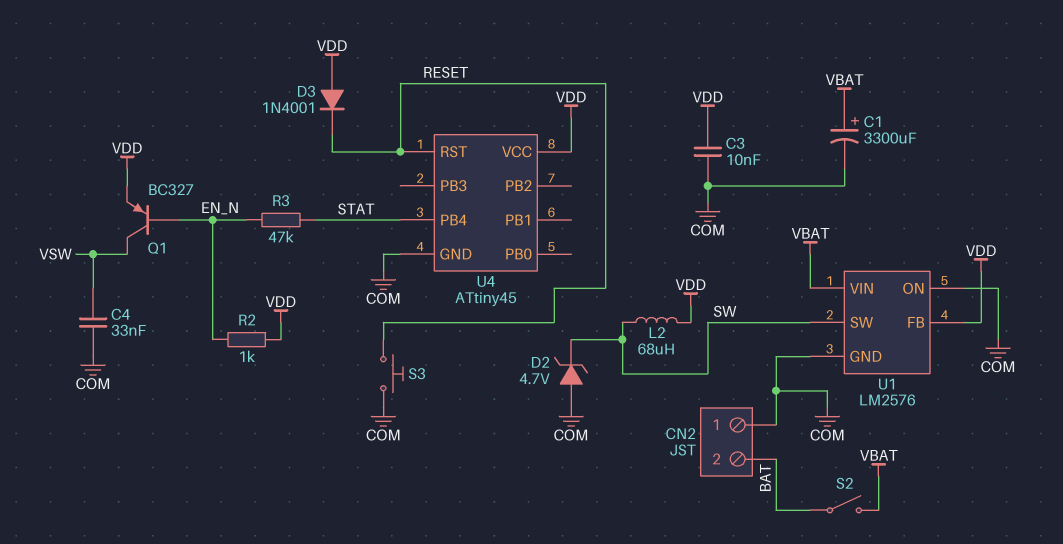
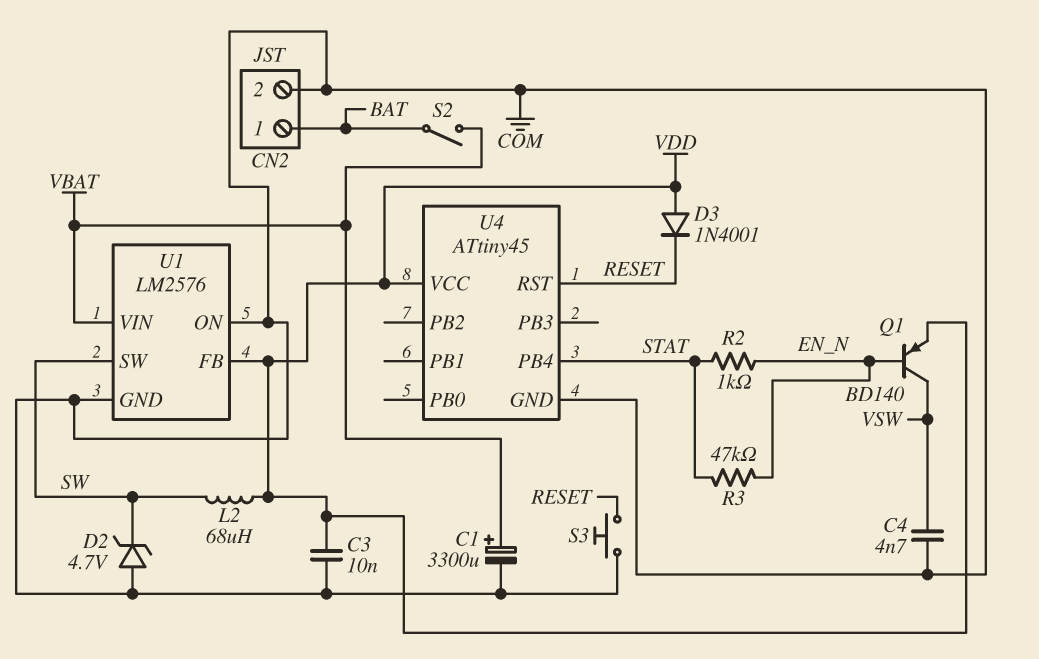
C4: 33nF (COM, VSW) -> 4.7nF (COM, VSW)
CN2 pin 1: COM -> BAT
CN2 pin 2: BAT -> COM
Q1: PNP BC327 (B EN_N, C VSW, E VDD) -> PNP BD140 (B EN_N, C VSW, E VDD)
R2: 1k (EN_N, VDD) -> 1k (EN_N, STAT)

